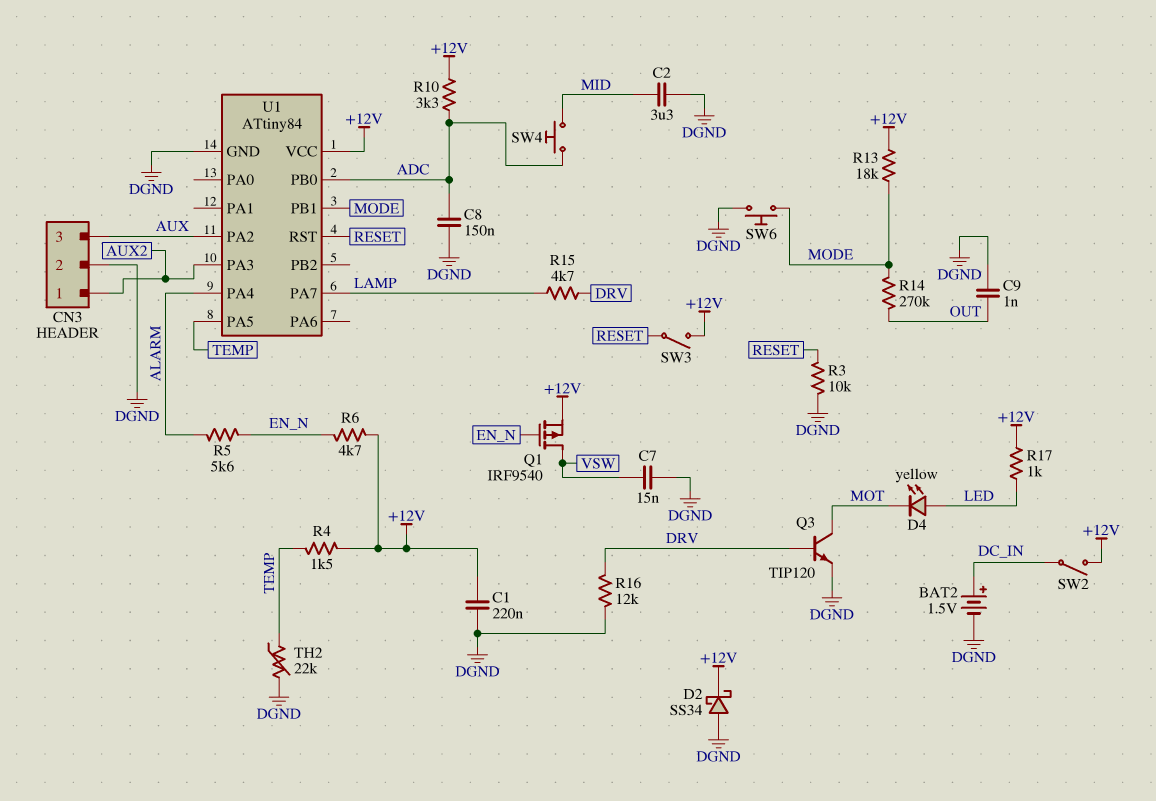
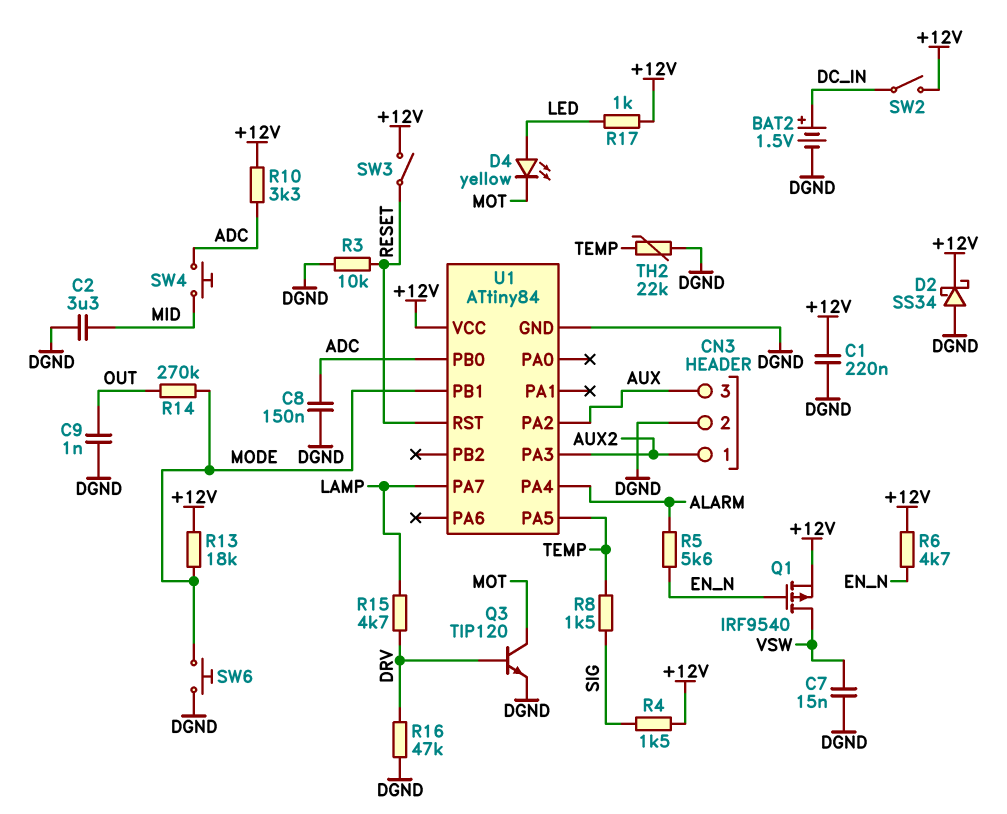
R4: 1.5k (+12V, TEMP) -> 1.5k (+12V, SIG)
R8: none -> 1.5k (SIG, TEMP)
R16: 12k (DGND, DRV) -> 47k (DGND, DRV)

